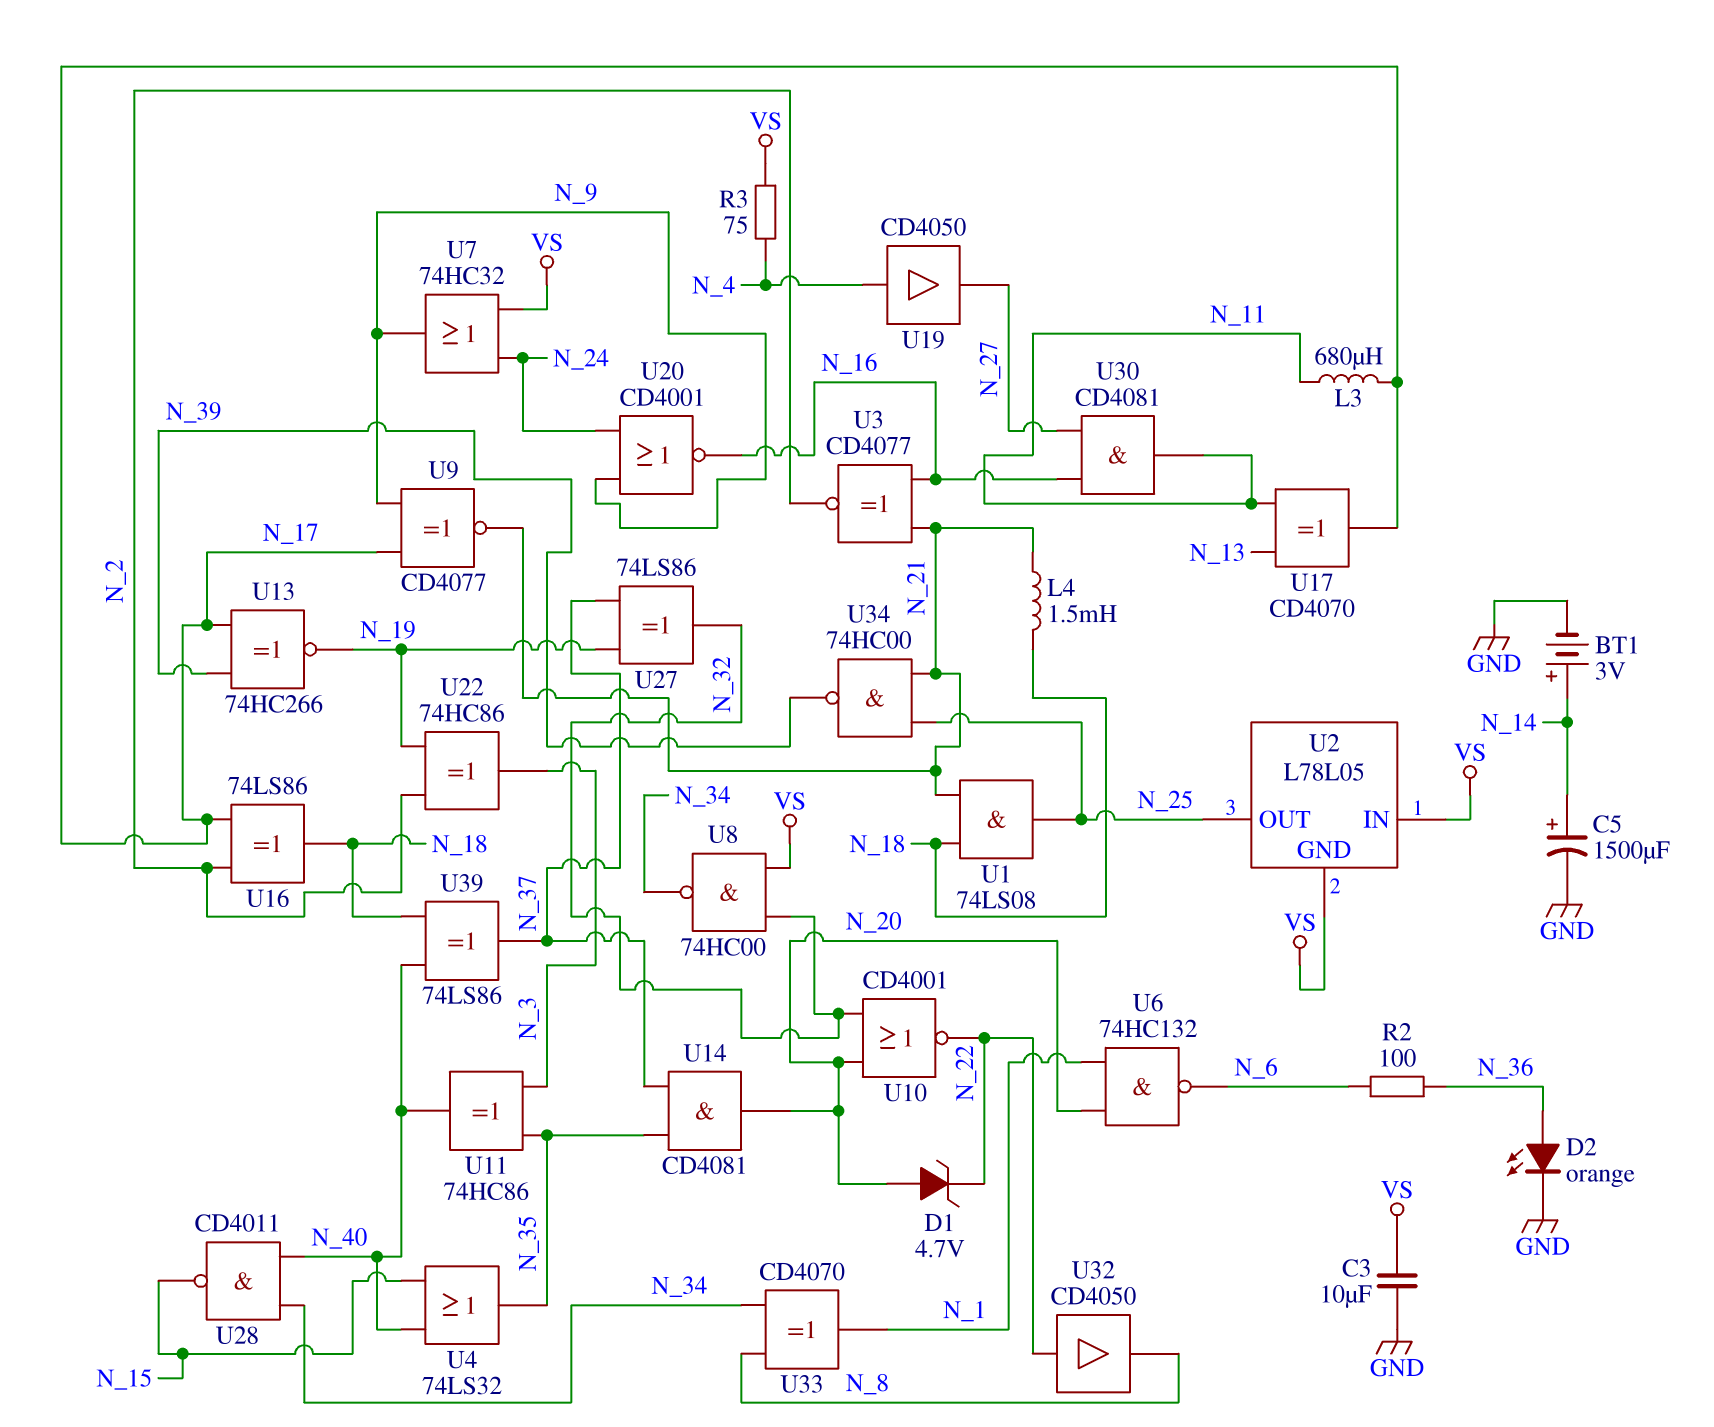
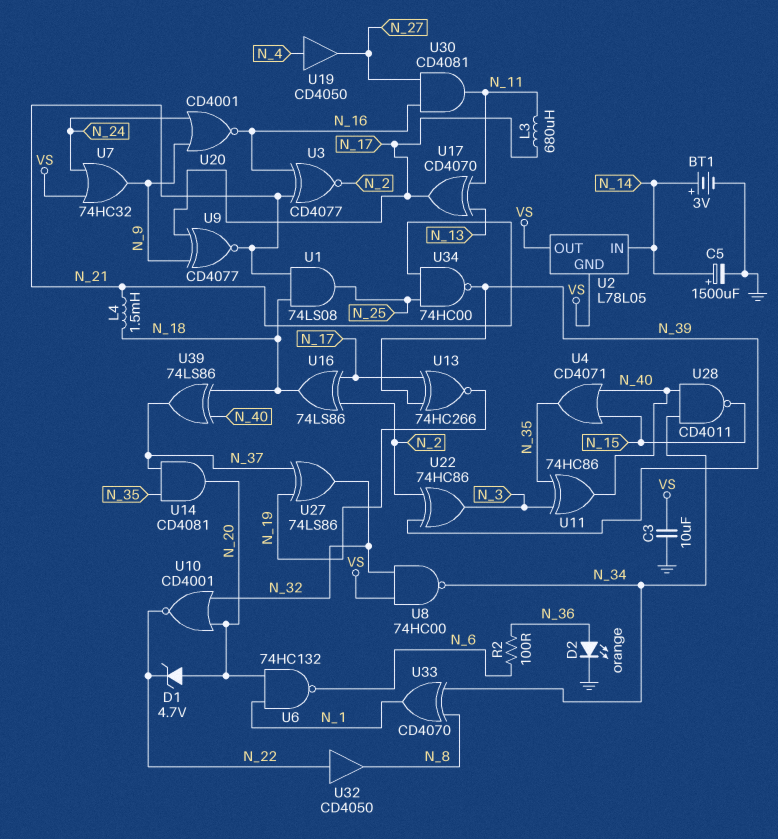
R3: 75 (N_4, VS) -> none
U2 pin IN: VS -> N_14
U2 pin OUT: N_25 -> VS
U4: OR 74LS32 (in N_15, in N_40, out N_35) -> OR CD4071 (in N_15, in N_40, out N_35)
U22: XOR 74HC86 (in N_2, in N_19, out N_3) -> XOR 74HC86 (in N_2, in N_39, out N_3)

